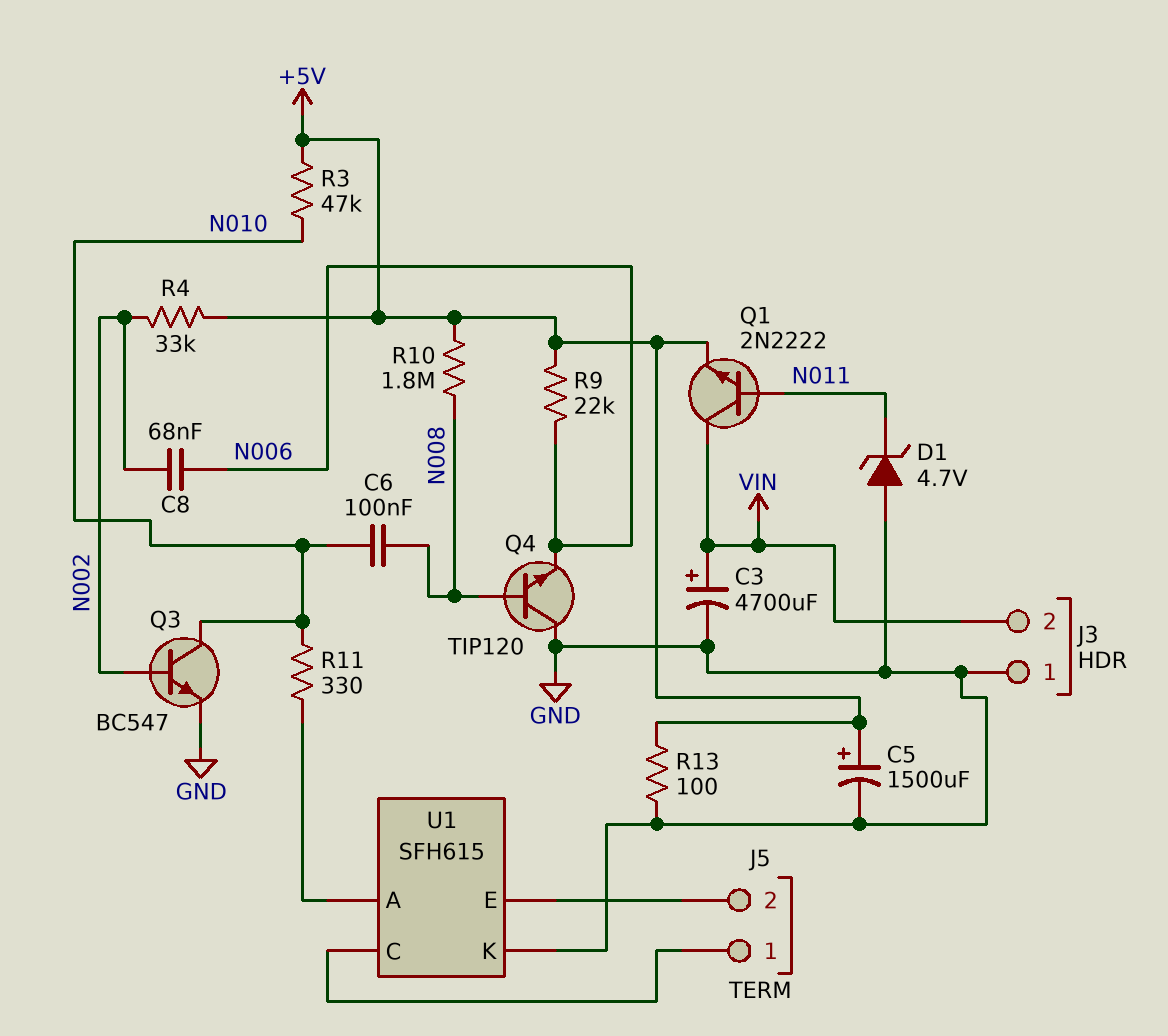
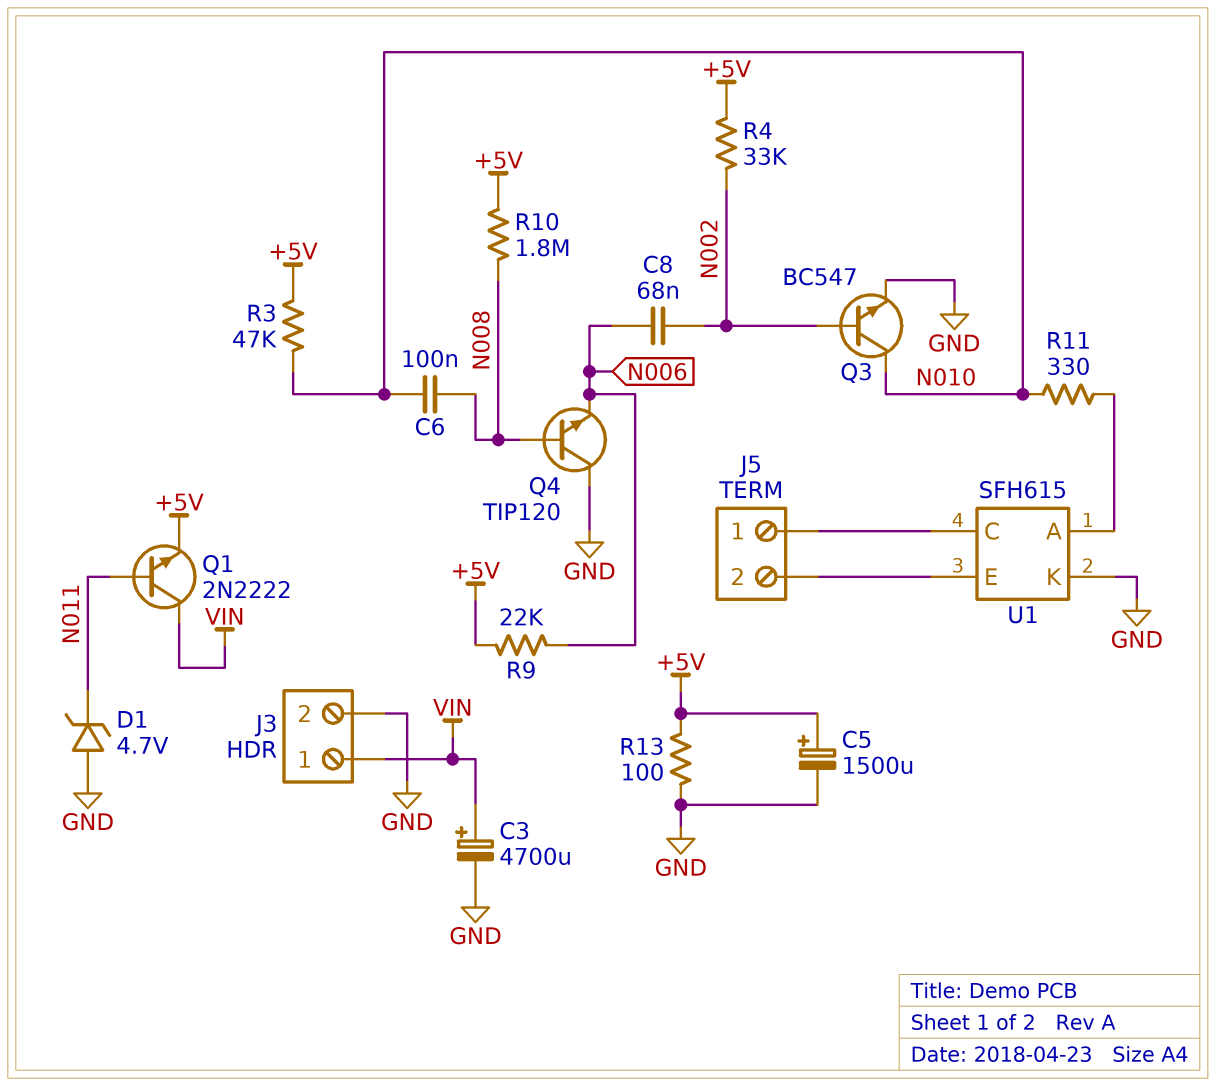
J3 pin 1: GND -> VIN
J3 pin 2: VIN -> GND

